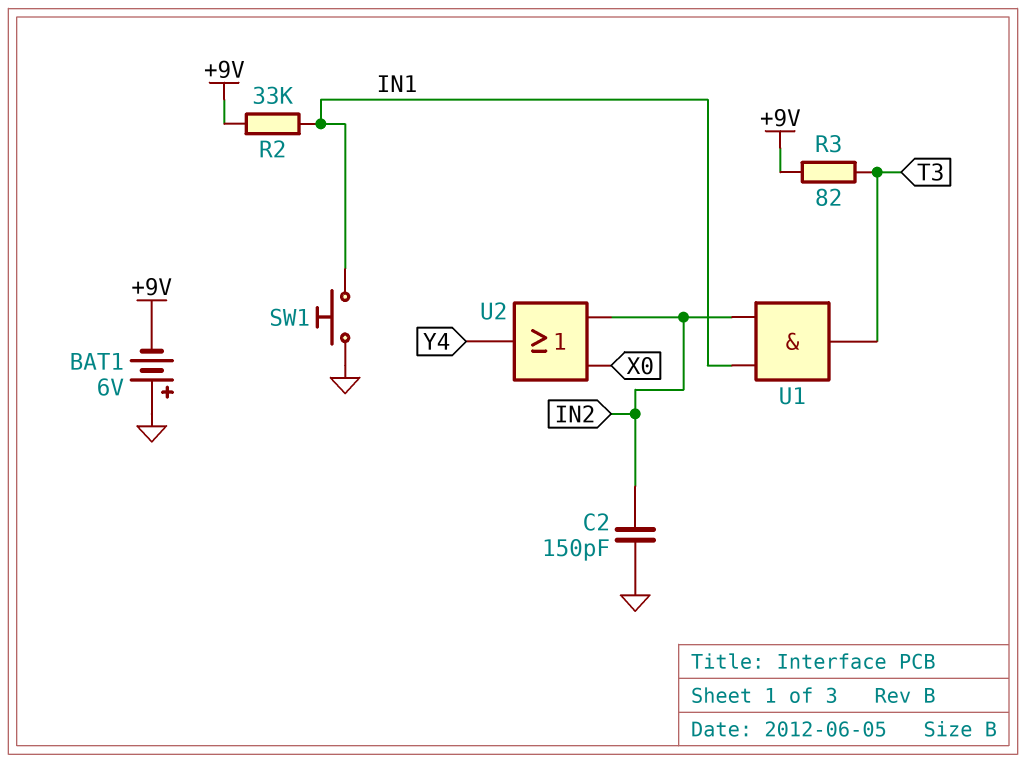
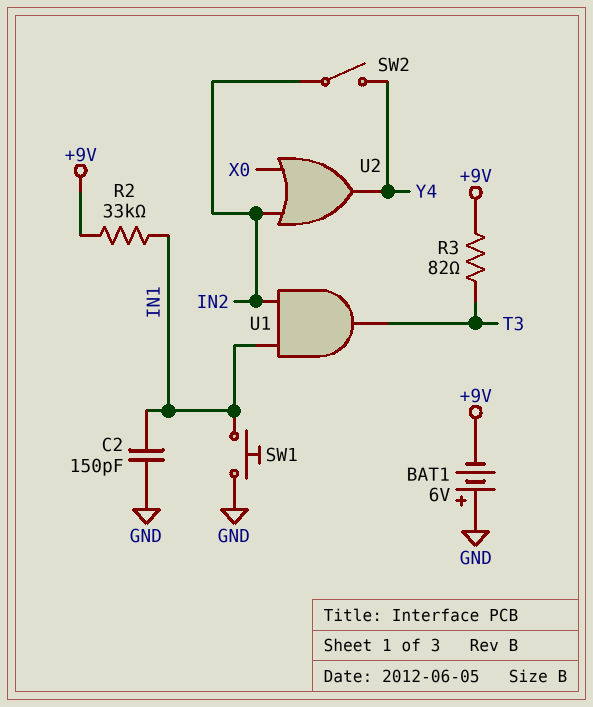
C2: 150pF (GND, IN2) -> 150pF (GND, IN1)
SW2: none -> switch (IN2, Y4)

